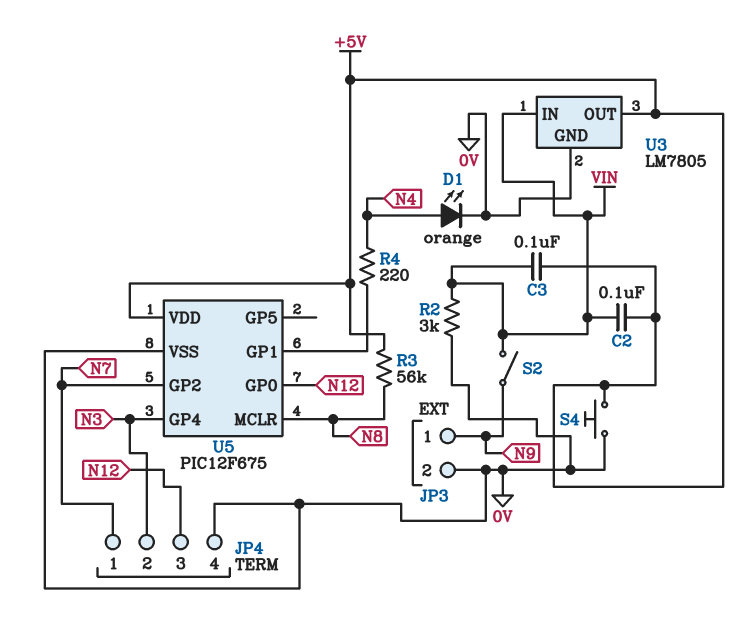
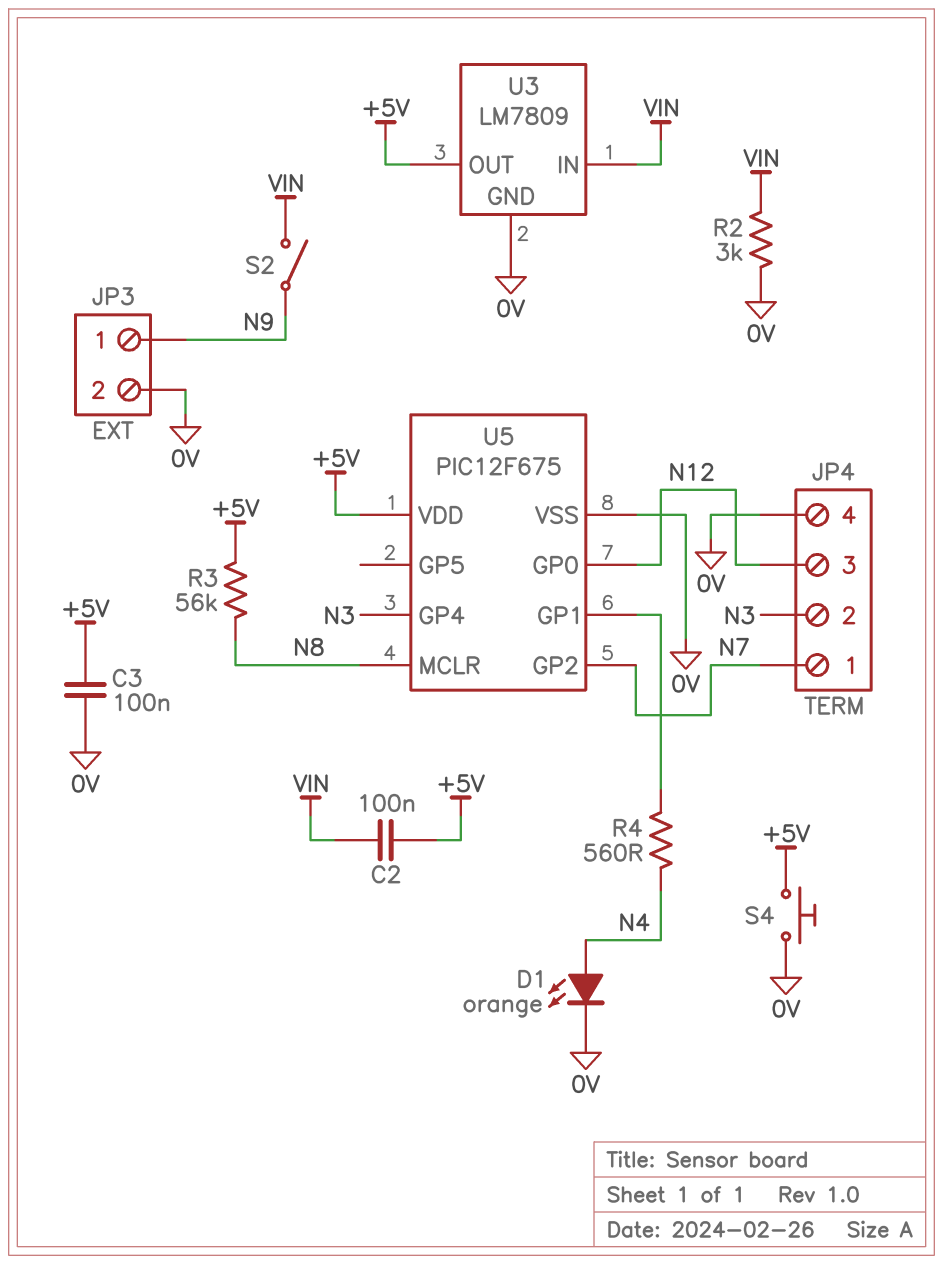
C3: 100nF (+5V, VIN) -> 100nF (+5V, 0V)
R4: 220 (N4, U5/GP1) -> 560 (N4, U5/GP1)
U3: LM7805 -> LM7809

